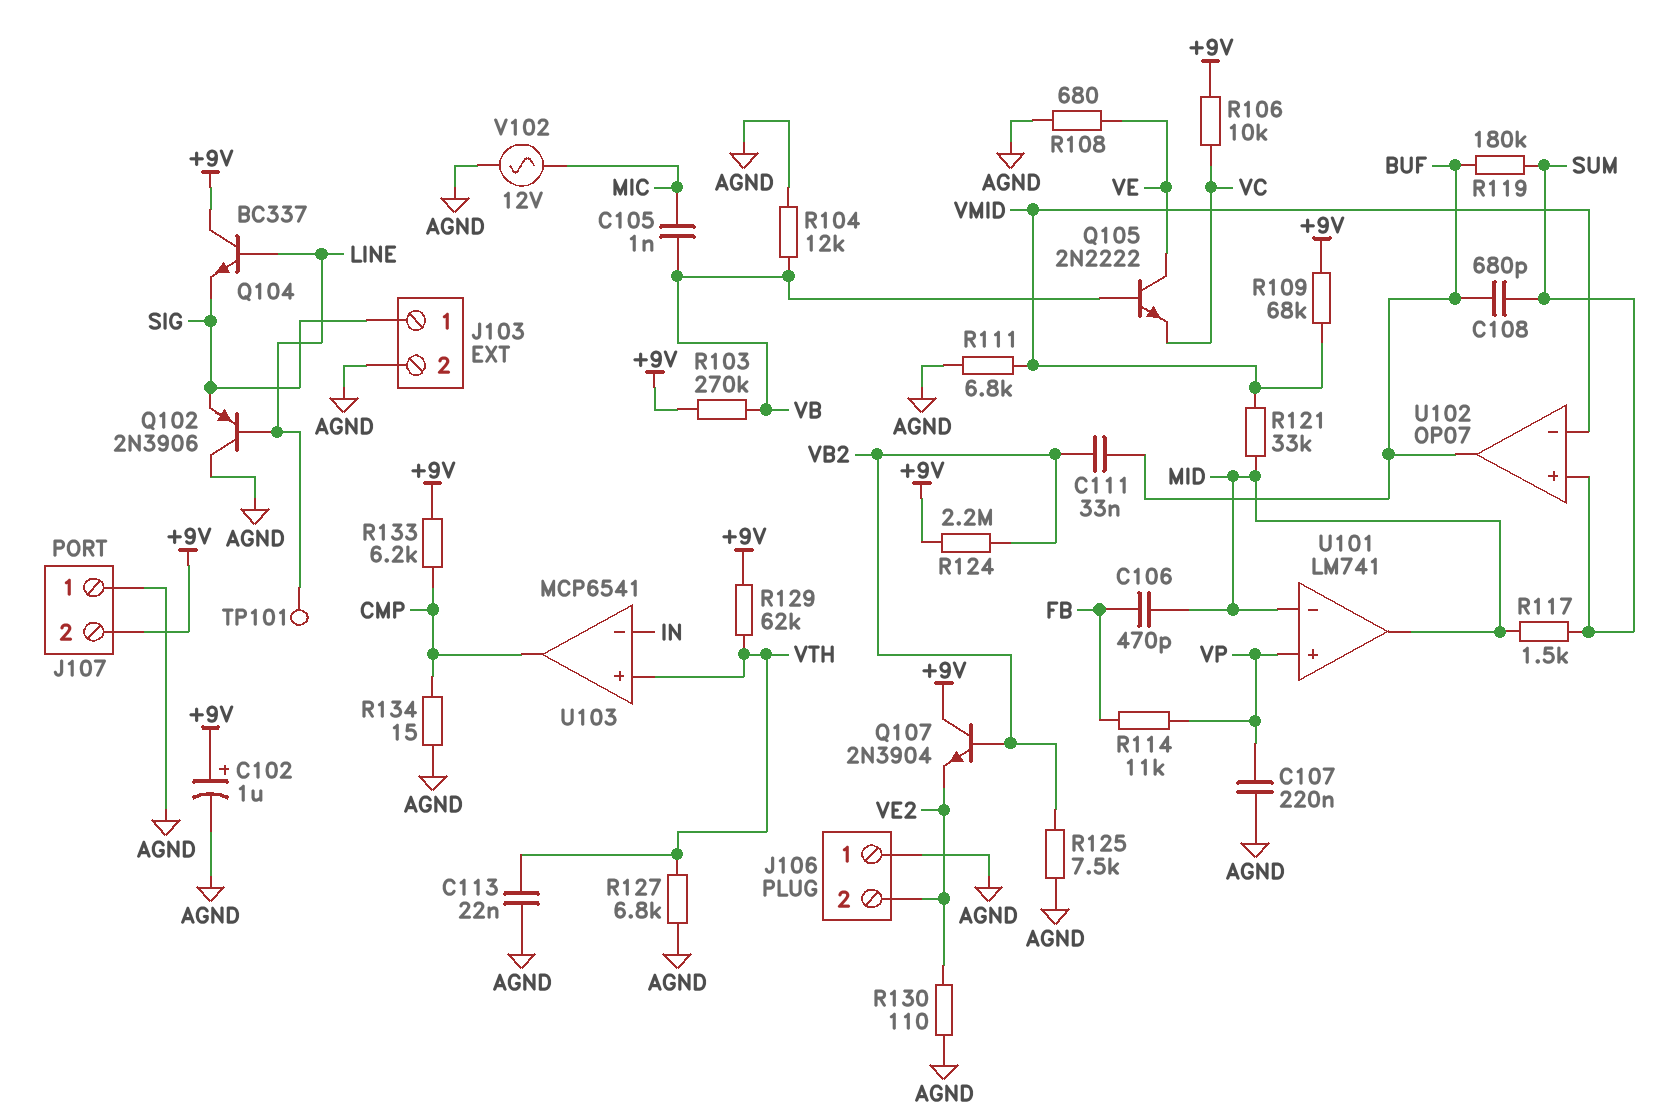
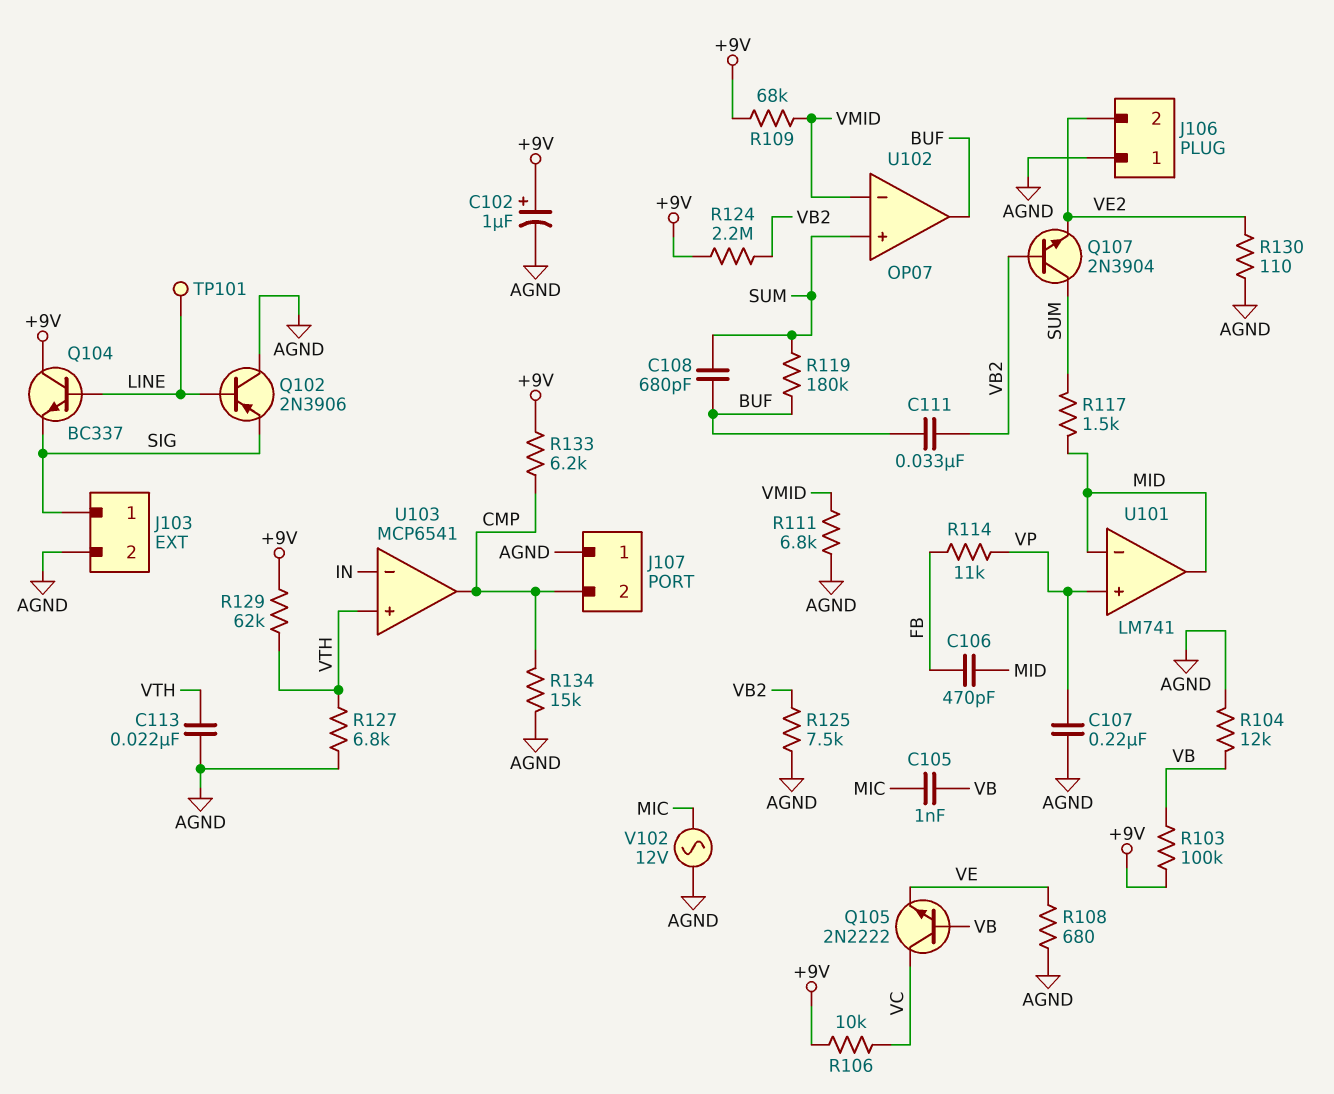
J107 pin 2: +9V -> CMP
Q105: NPN 2N2222 (B VB, C VE, E VC) -> NPN 2N2222 (B VB, C VC, E VE)
Q107: NPN 2N3904 (B VB2, C +9V, E VE2) -> NPN 2N3904 (B VB2, C SUM, E VE2)
R103: 270k (+9V, VB) -> 100k (+9V, VB)
R121: 33k (MID, VMID) -> none
R134: 15 (AGND, CMP) -> 15k (AGND, CMP)

